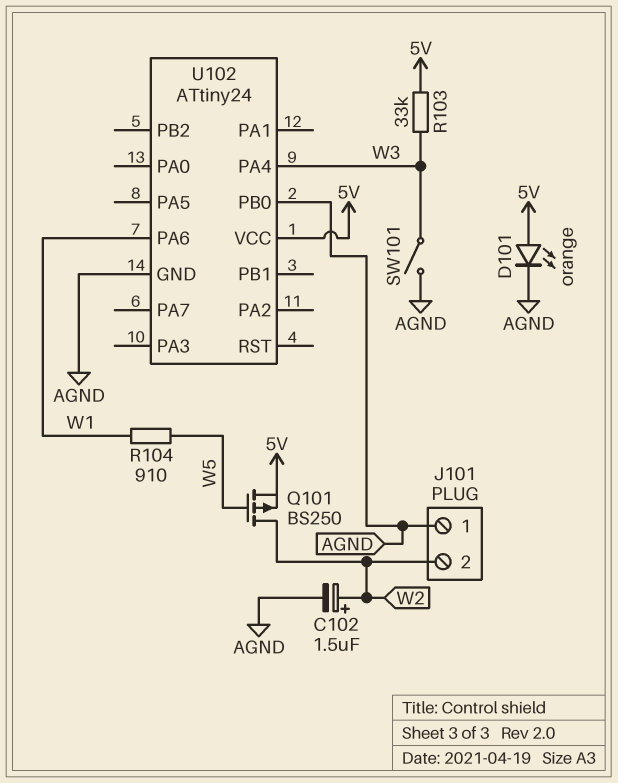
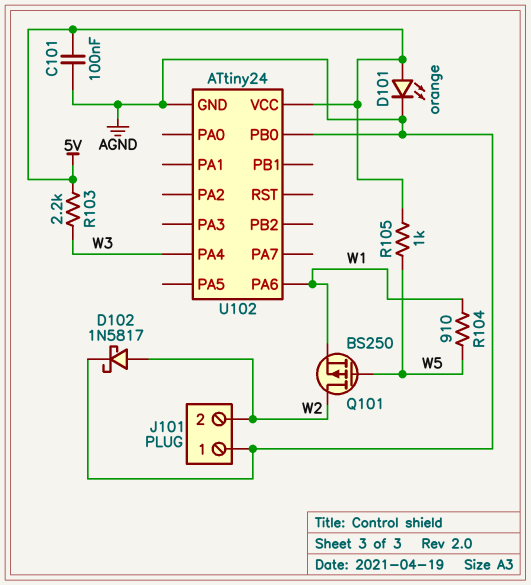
C101: none -> 100nF (5V, AGND)
C102: 1.5uF (plus W2, minus AGND) -> none
D102: none -> schottky 1N5817 (A W2, K AGND)
Q101: PMOS BS250 (G W5, D W2, S 5V) -> PMOS BS250 (G W5, D W2, S W1)
R103: 33k (5V, W3) -> 2.2k (5V, W3)
R105: none -> 1k (5V, W5)
SW101: switch (AGND, W3) -> none

